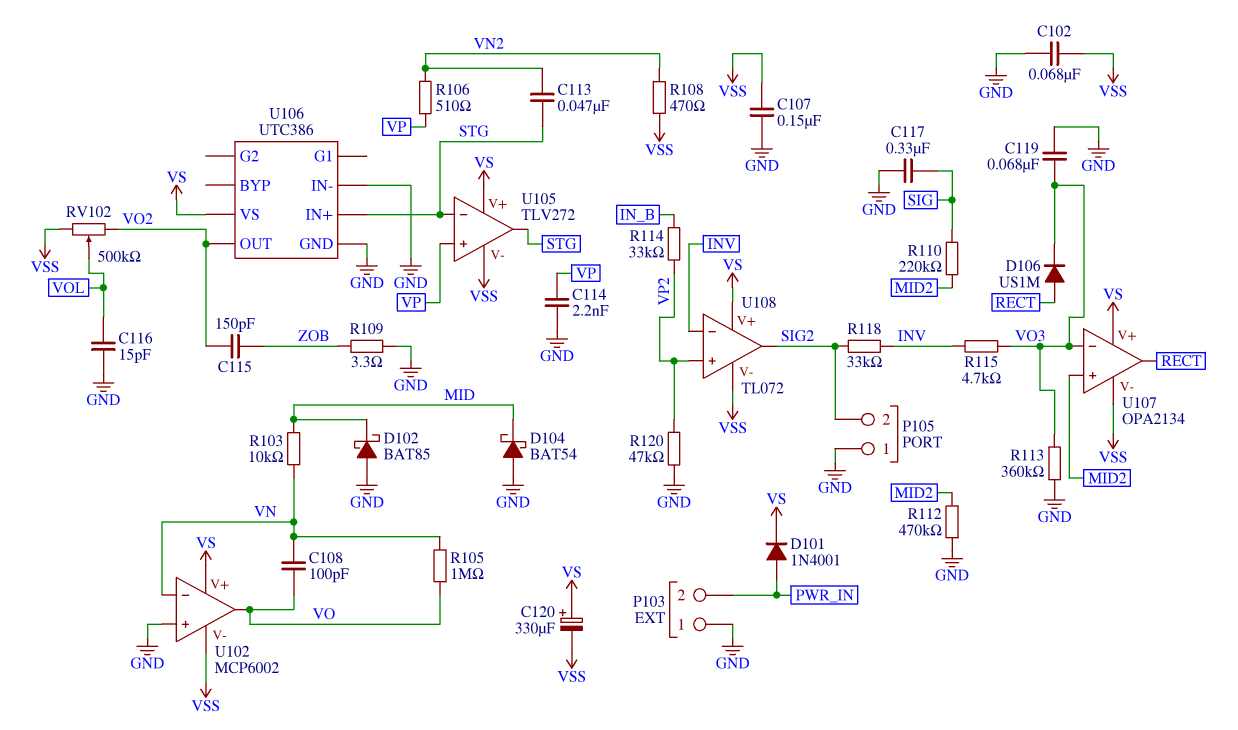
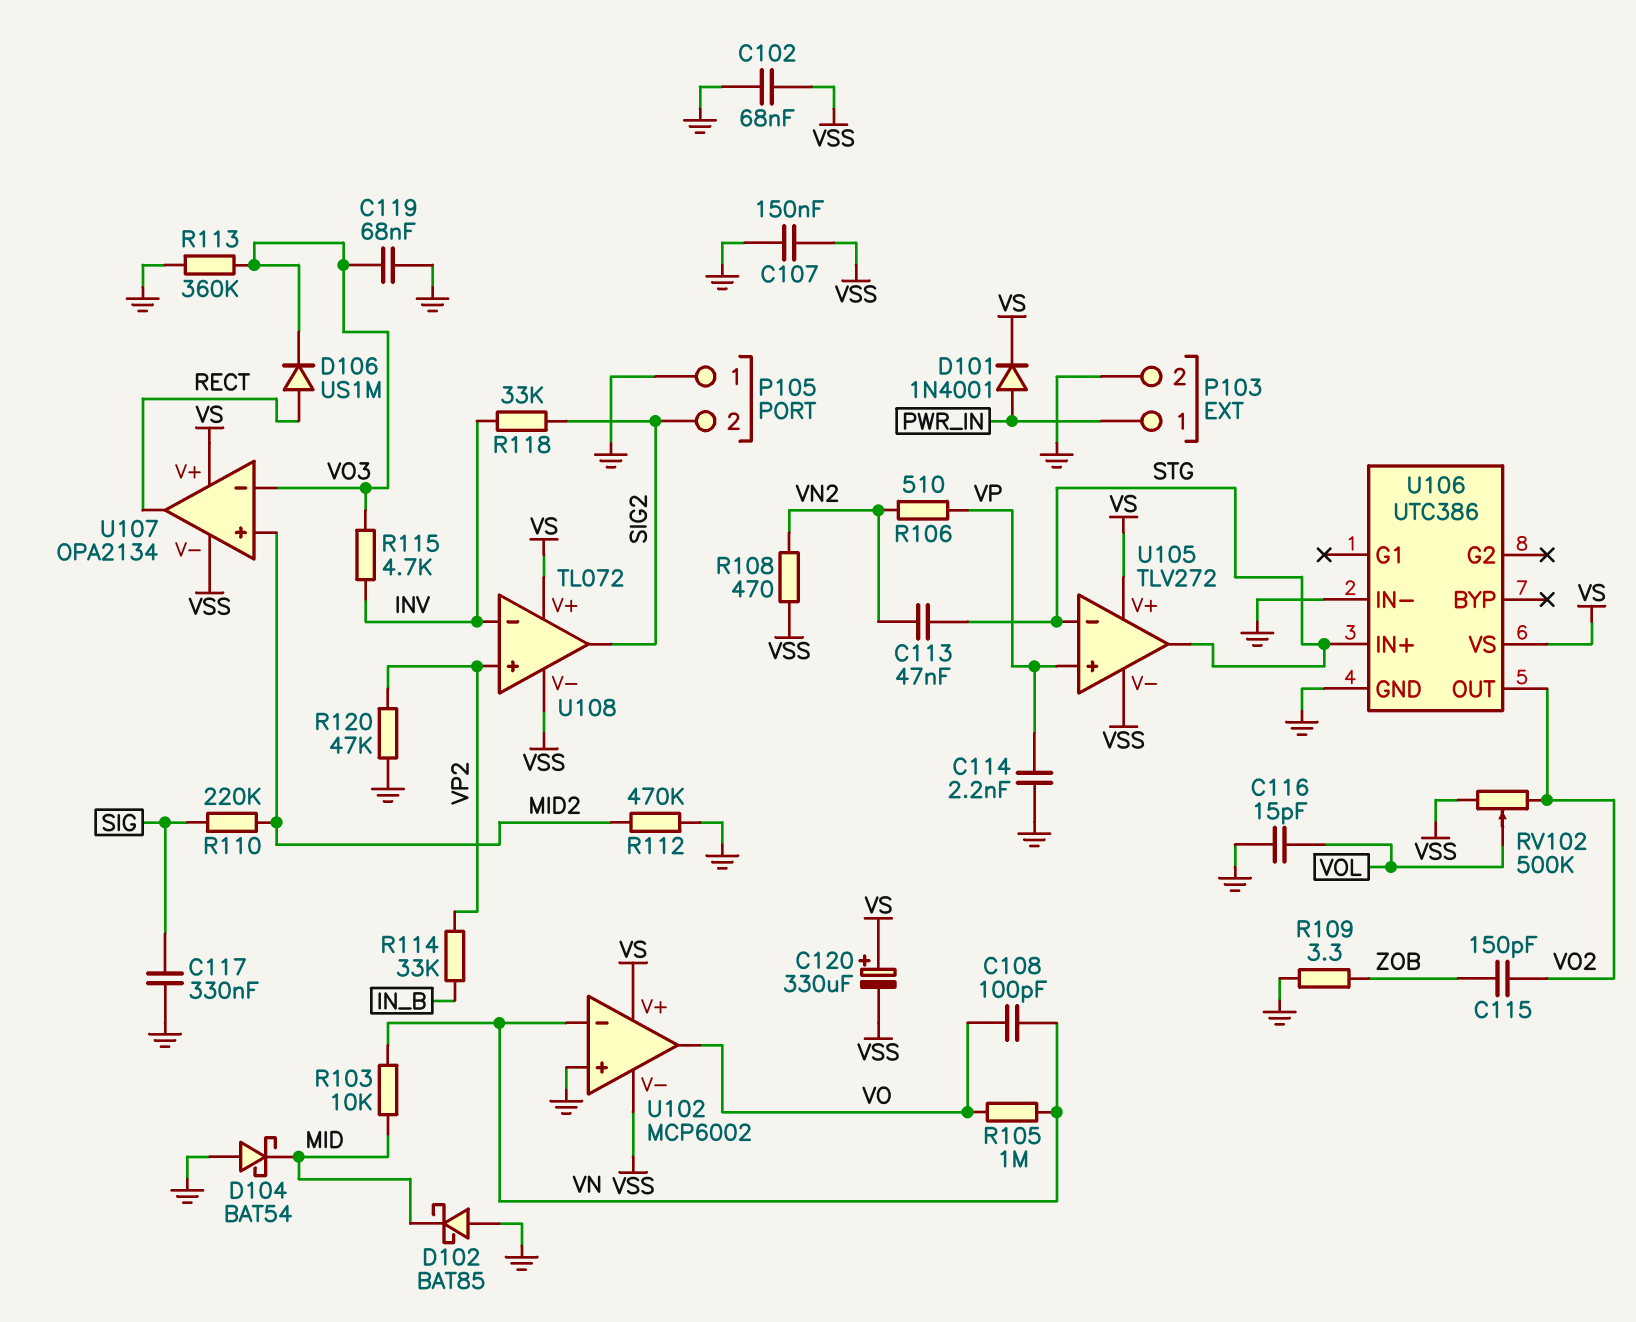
P103 pin 1: GND -> PWR_IN
P103 pin 2: PWR_IN -> GND

